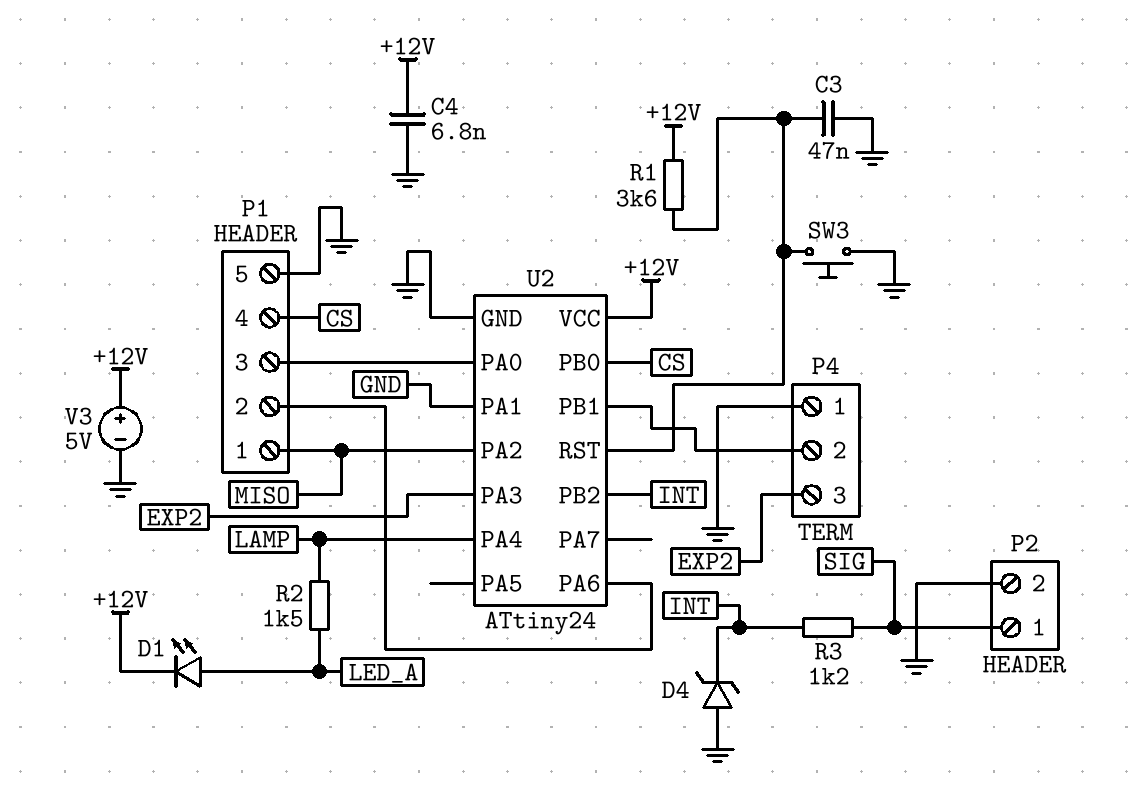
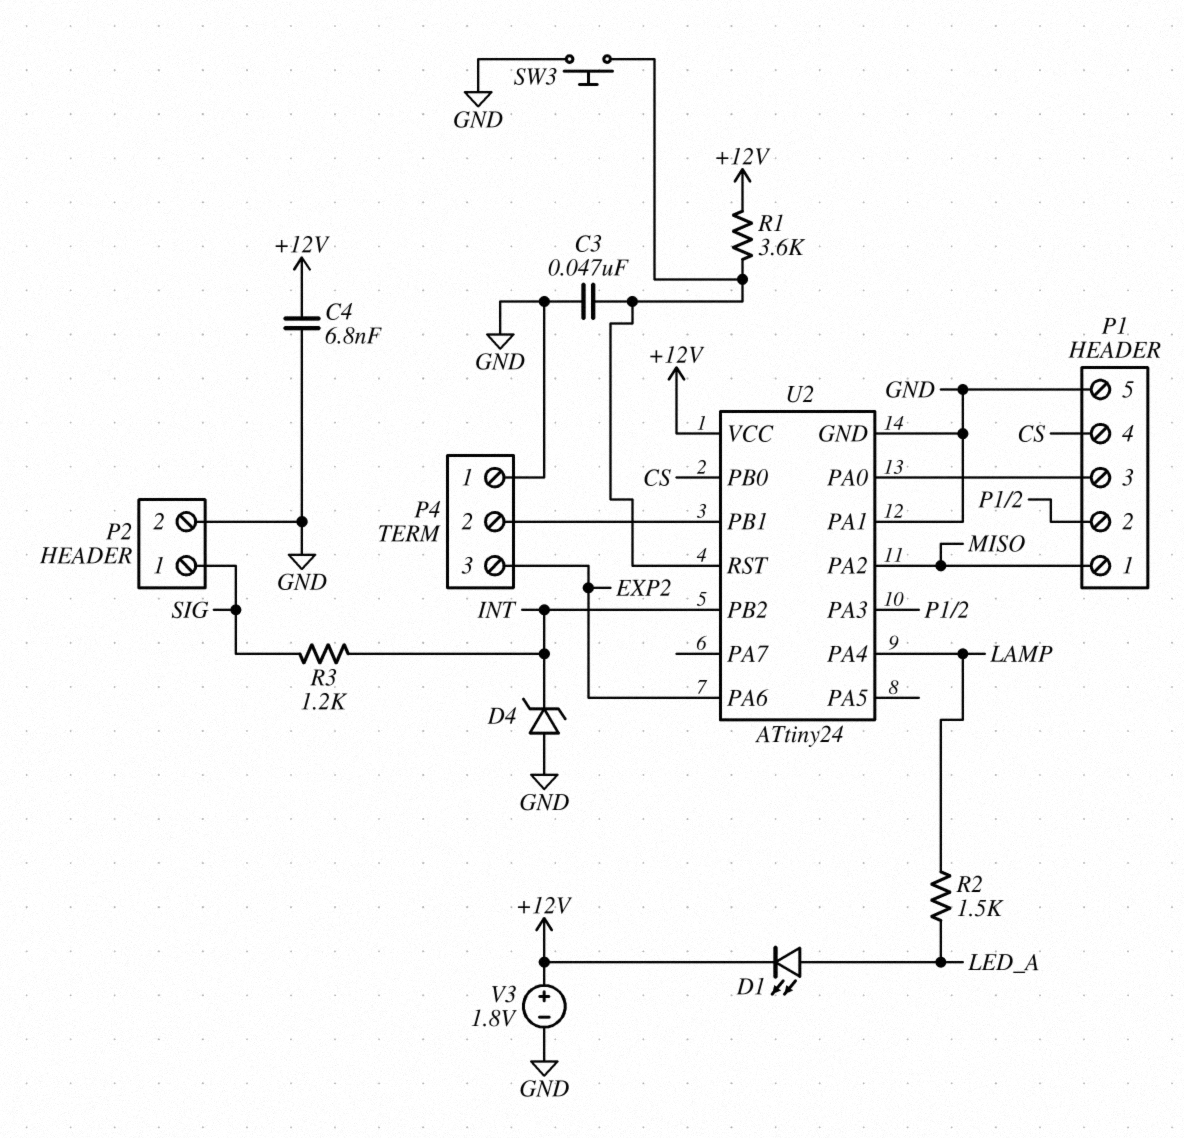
U2 pin PA3: EXP2 -> P1/2
U2 pin PA6: P1/2 -> EXP2
V3: 5V (plus +12V, minus GND) -> 1.8V (plus +12V, minus GND)

